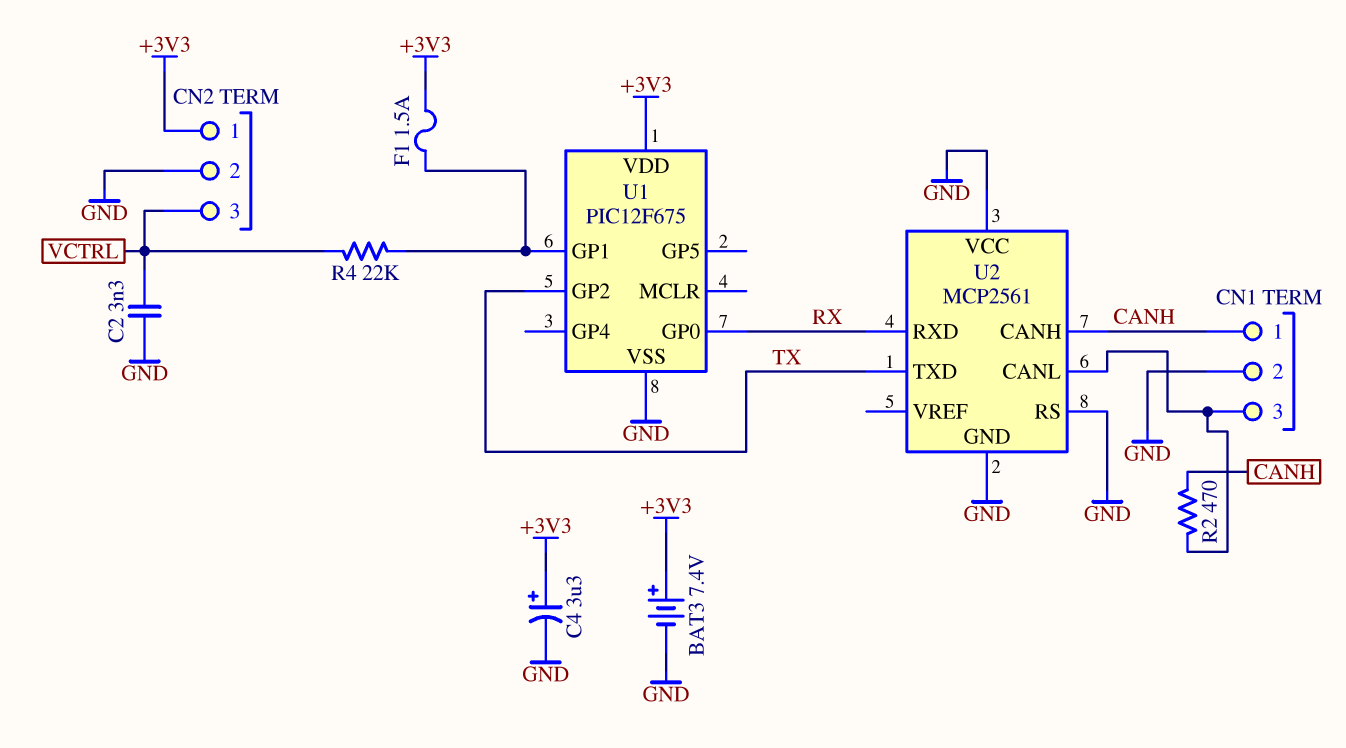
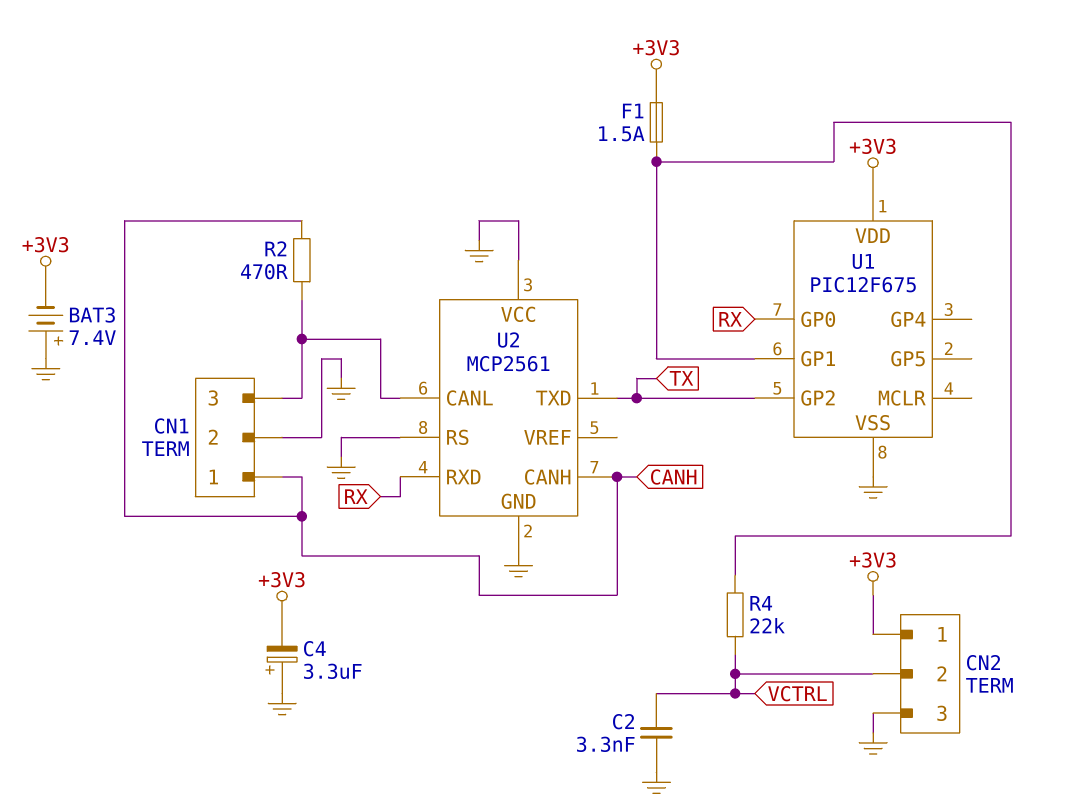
BAT3: 7.4V (plus +3V3, minus GND) -> 7.4V (plus GND, minus +3V3)
C4: 3.3uF (plus +3V3, minus GND) -> 3.3uF (plus GND, minus +3V3)
CN2 pin 2: GND -> VCTRL
CN2 pin 3: VCTRL -> GND

